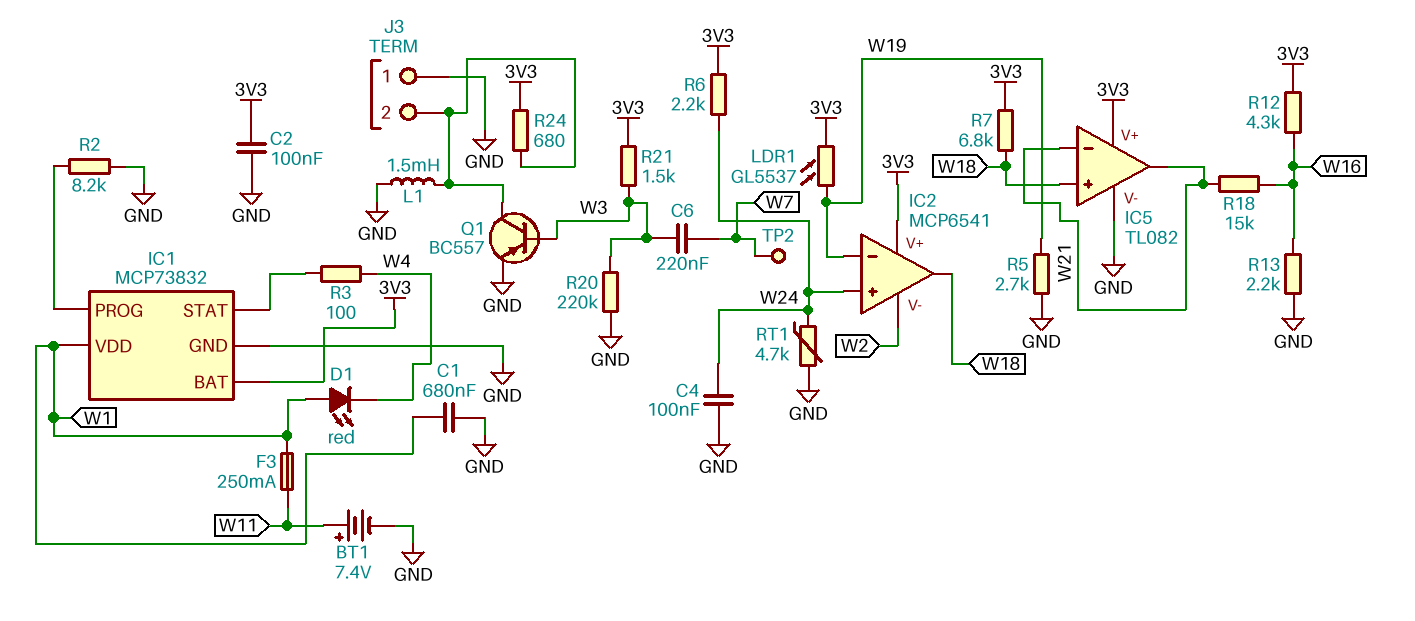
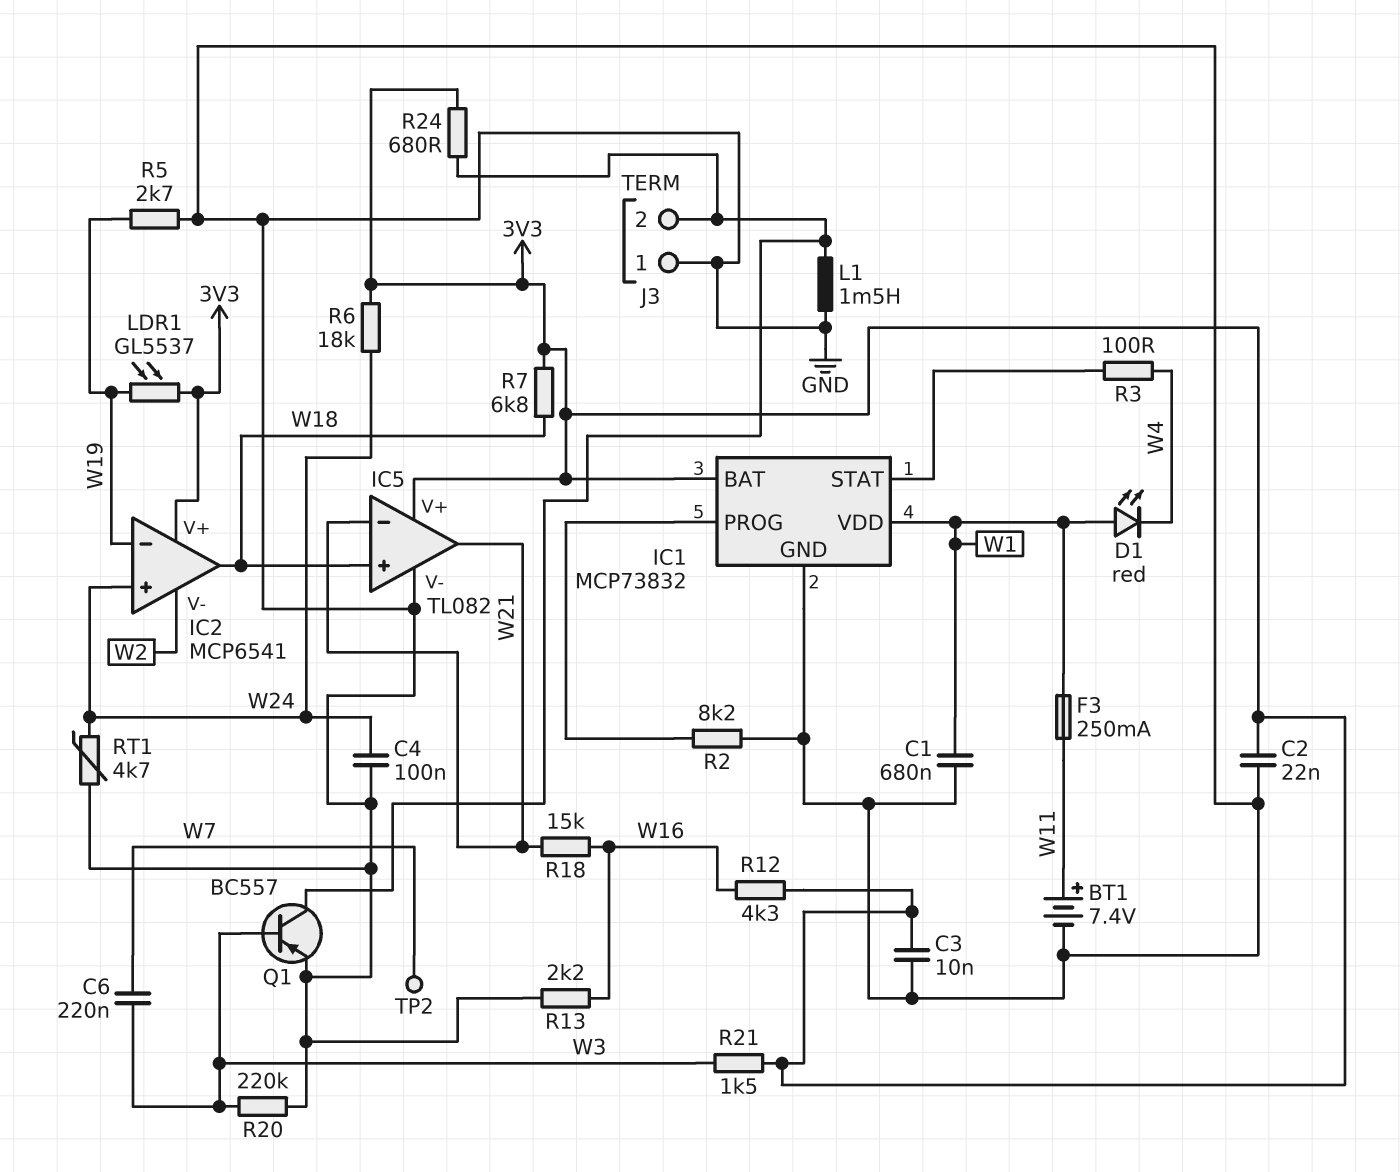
C2: 100nF (3V3, GND) -> 22nF (3V3, GND)
C3: none -> 10nF (3V3, GND)
R6: 2.2k (3V3, W24) -> 18k (3V3, W24)

